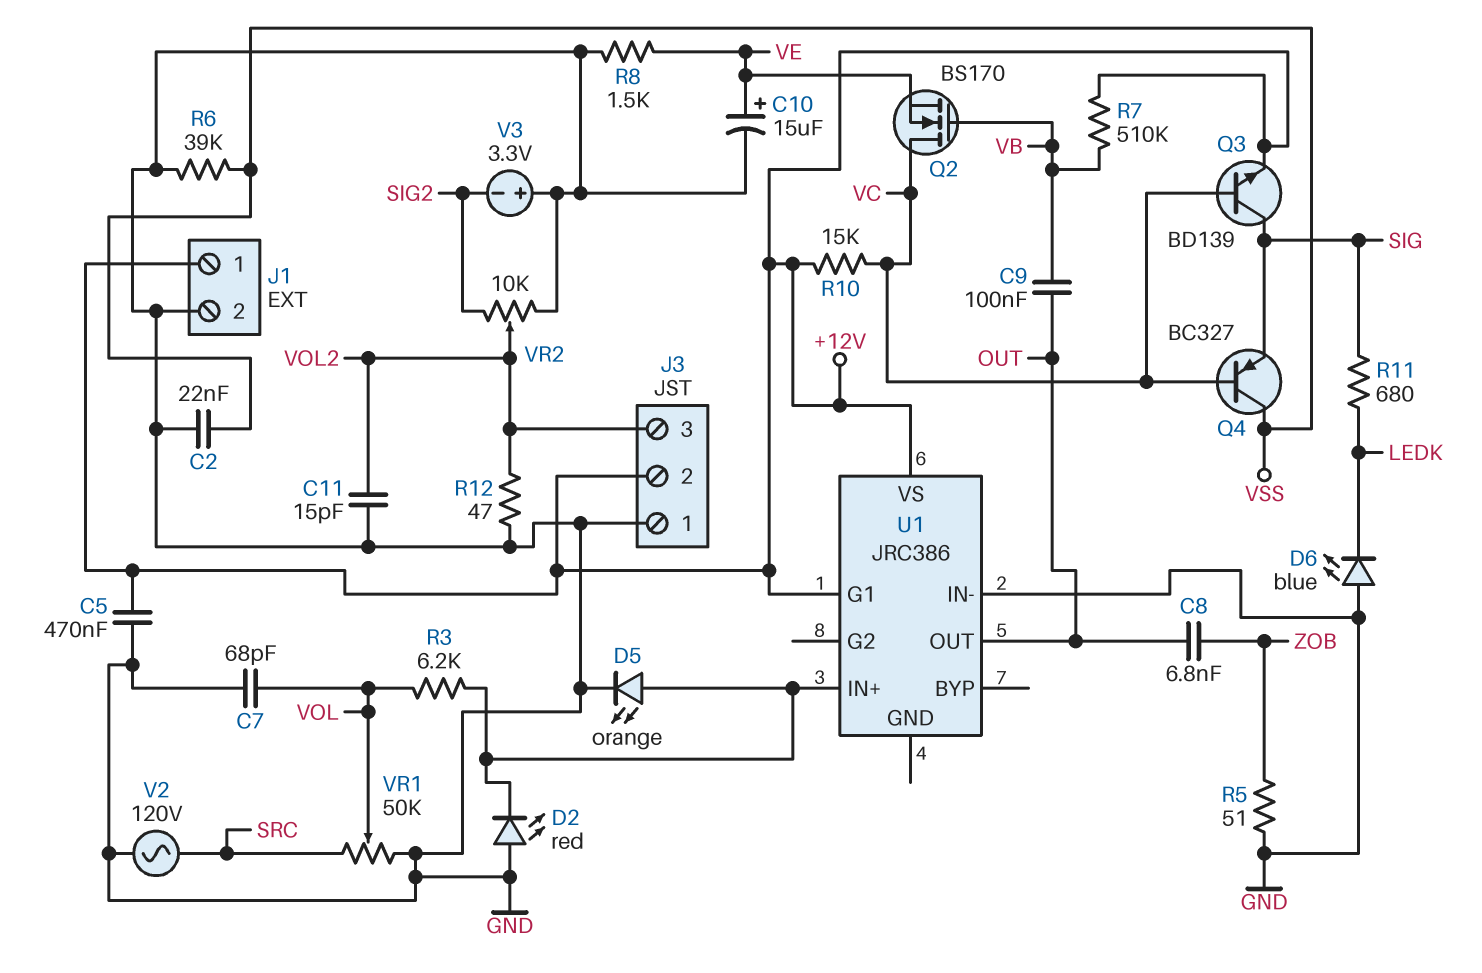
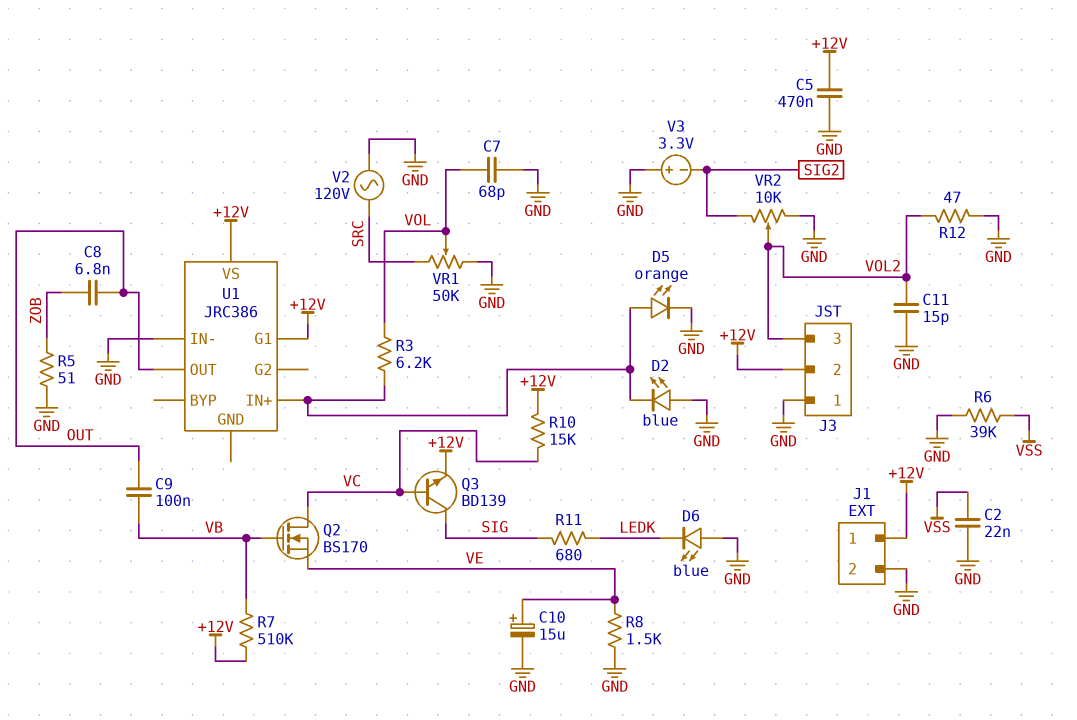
D2: LED red (A GND, K U1/IN+) -> LED blue (A GND, K U1/IN+)
Q4: PNP BC327 (B VC, C VSS, E SIG) -> none

